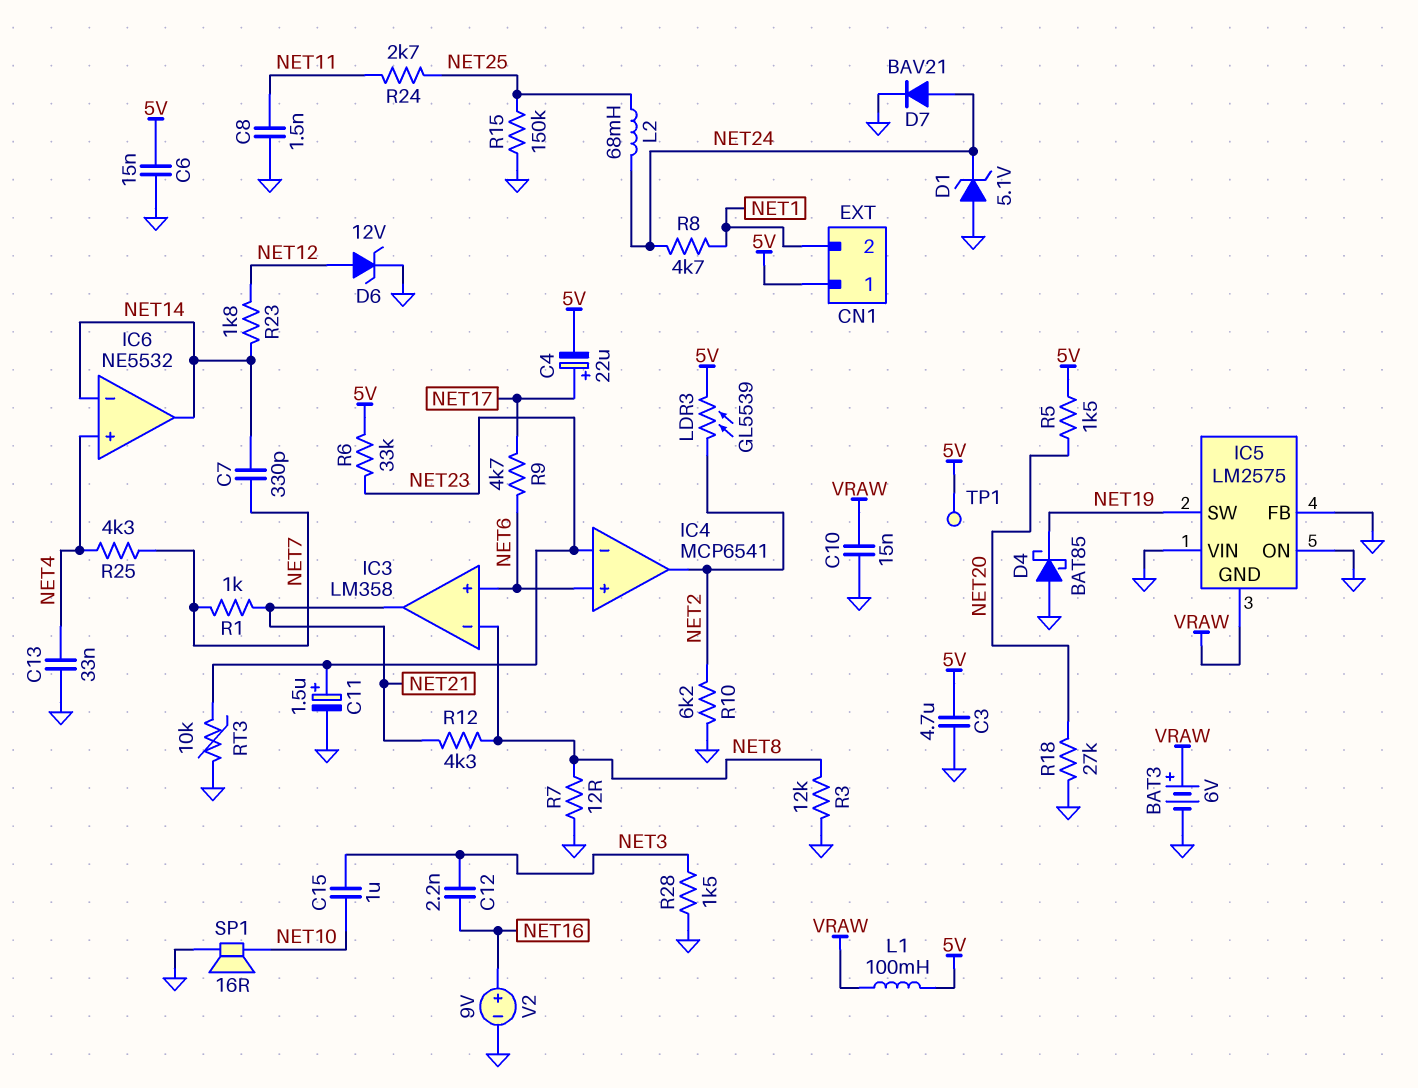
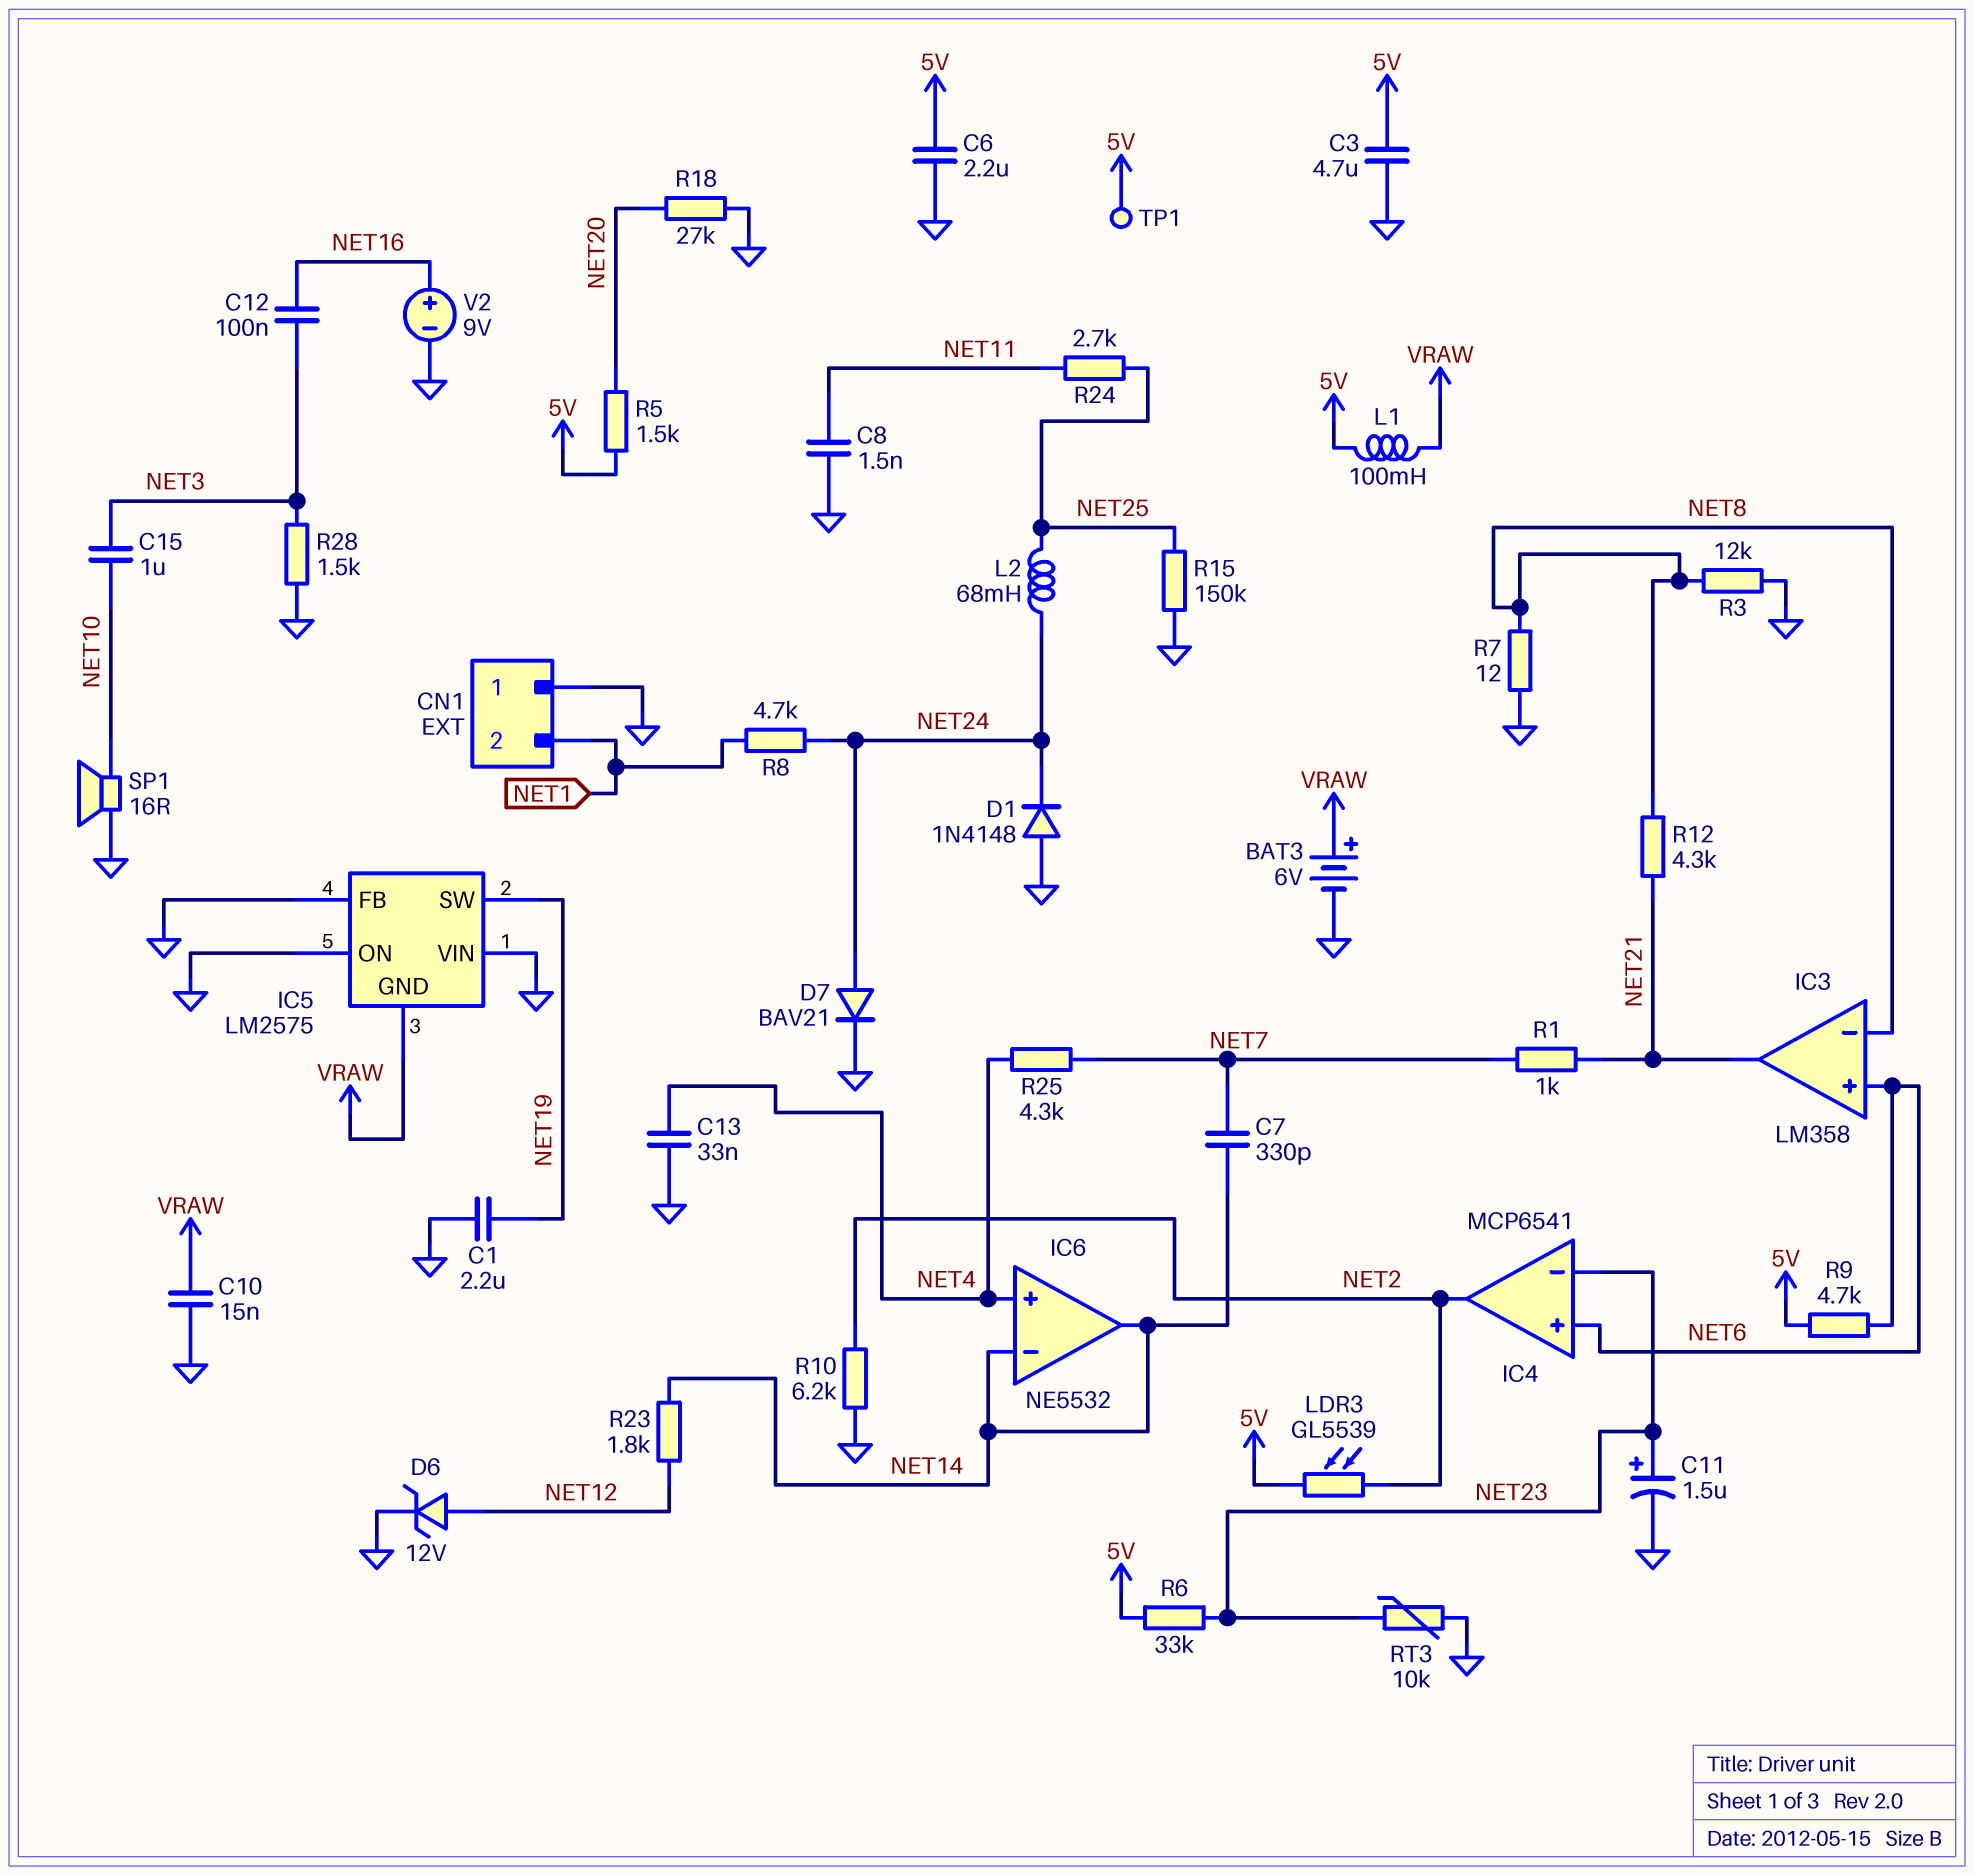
C1: none -> 2.2uF (GND, NET19)
C4: 22uF (plus NET17, minus 5V) -> none
C6: 15nF (5V, GND) -> 2.2uF (5V, GND)
C12: 2.2nF (NET3, NET16) -> 100nF (NET3, NET16)
CN1 pin 1: 5V -> GND
D1: zener 5.1V (A GND, K NET24) -> diode 1N4148 (A GND, K NET24)
D4: schottky BAT85 (A GND, K NET19) -> none
R9: 4.7k (NET6, NET17) -> 4.7k (5V, NET6)

